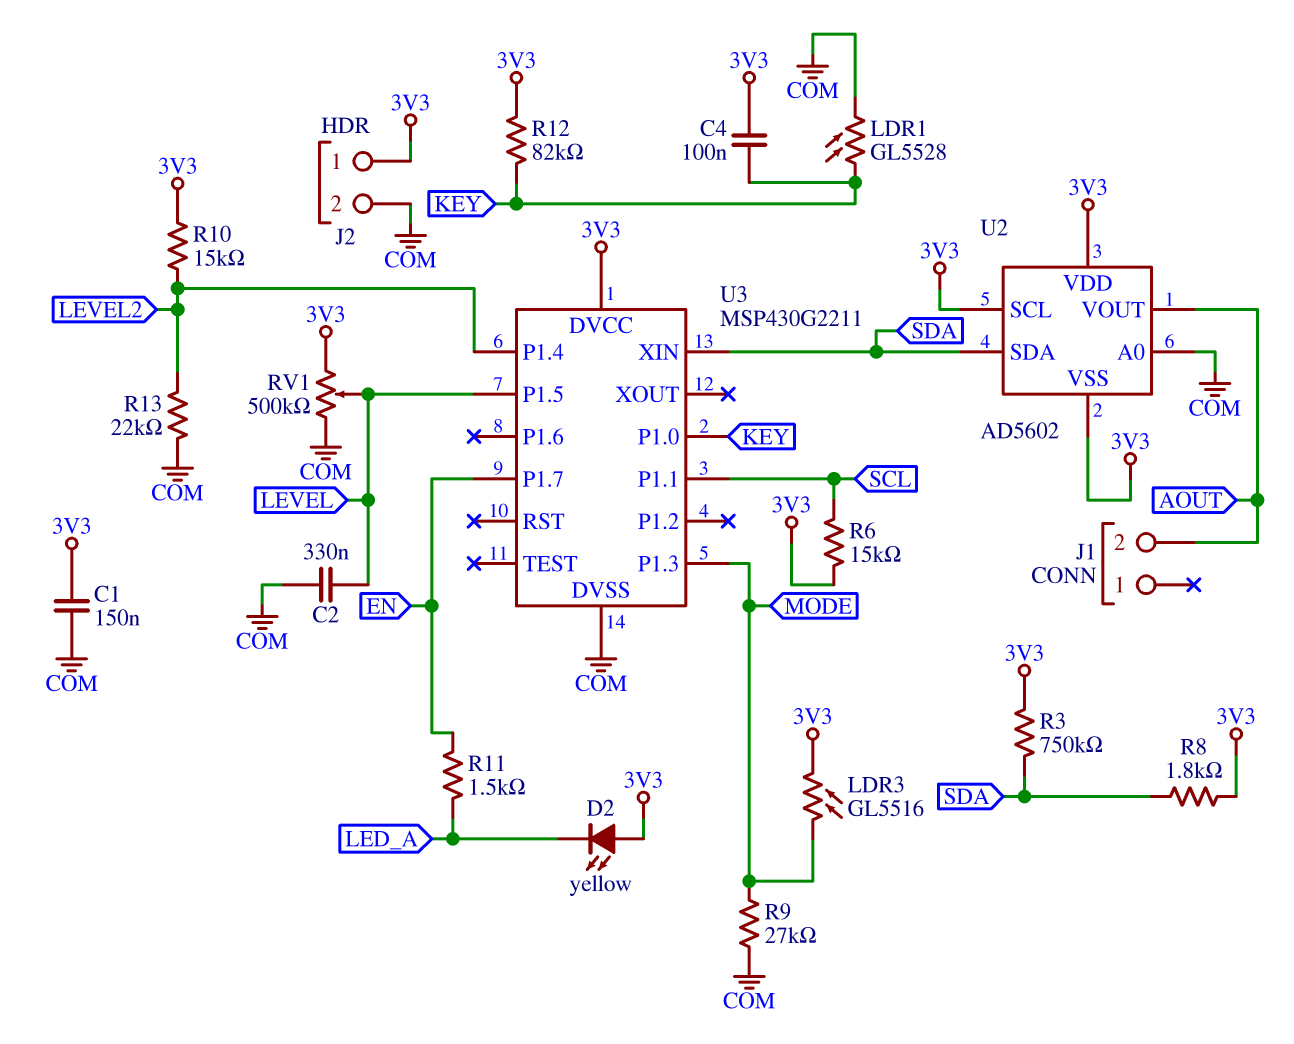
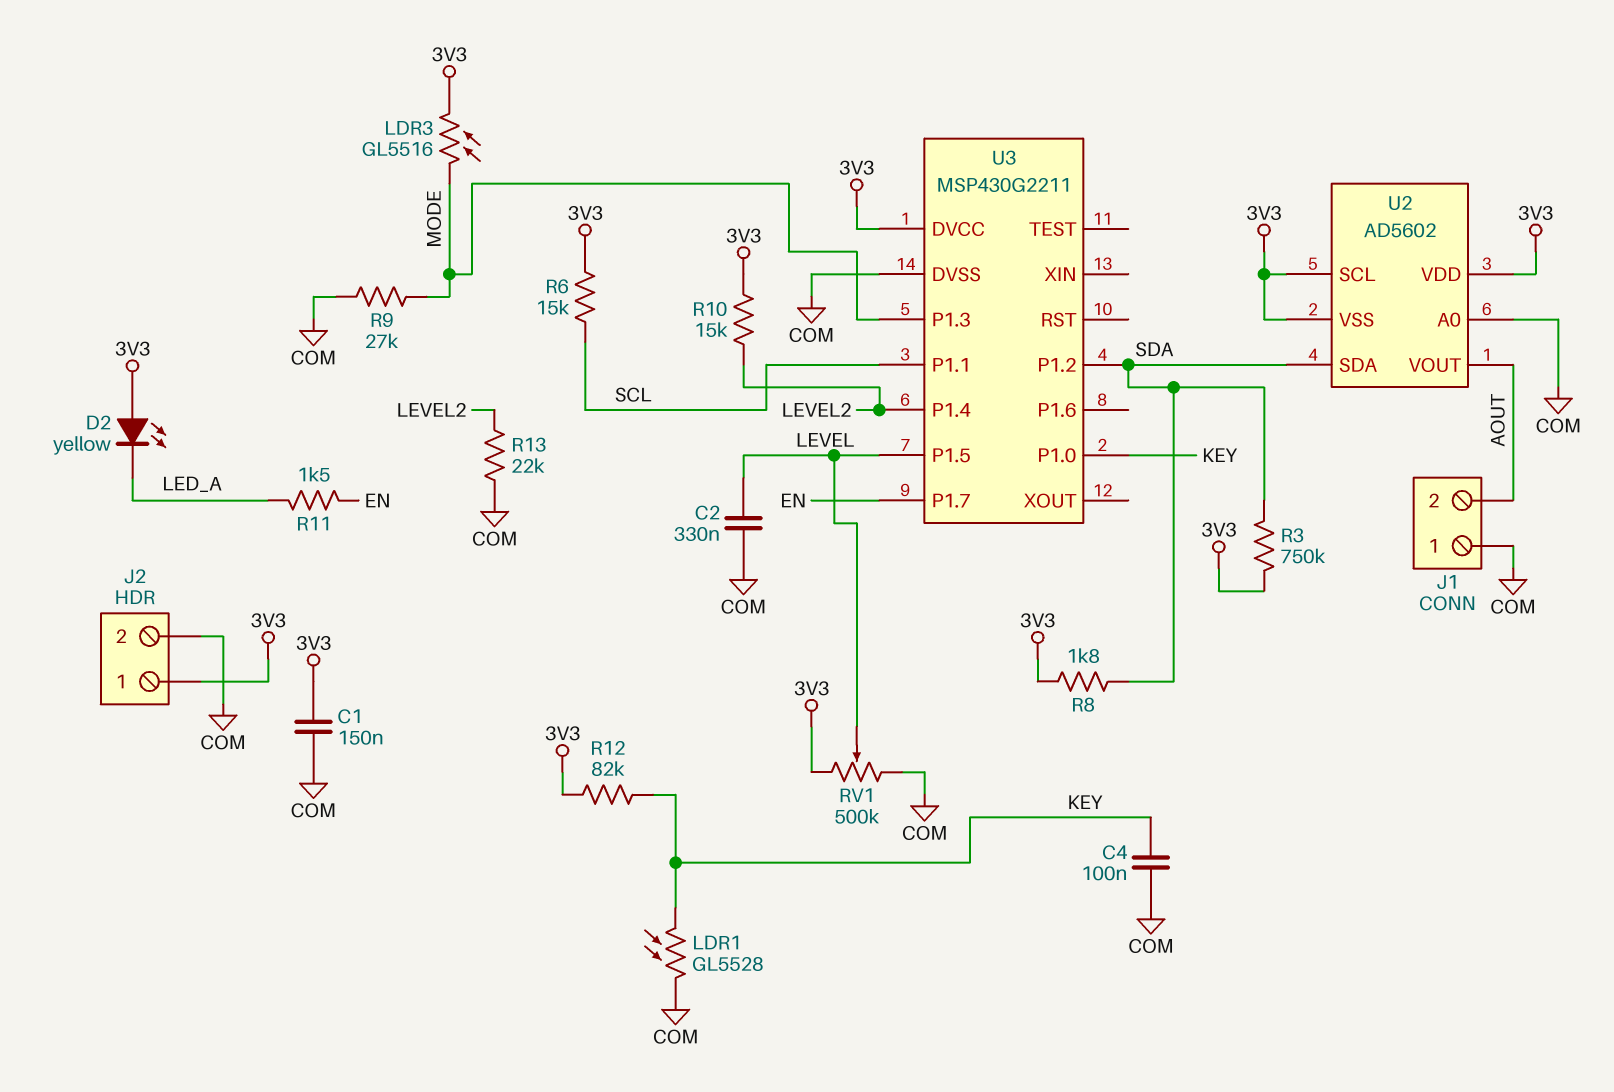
C4: 100nF (3V3, KEY) -> 100nF (COM, KEY)
J1 pin 1: none -> COM
U3 pin P1.2: none -> SDA
U3 pin XIN: SDA -> none

